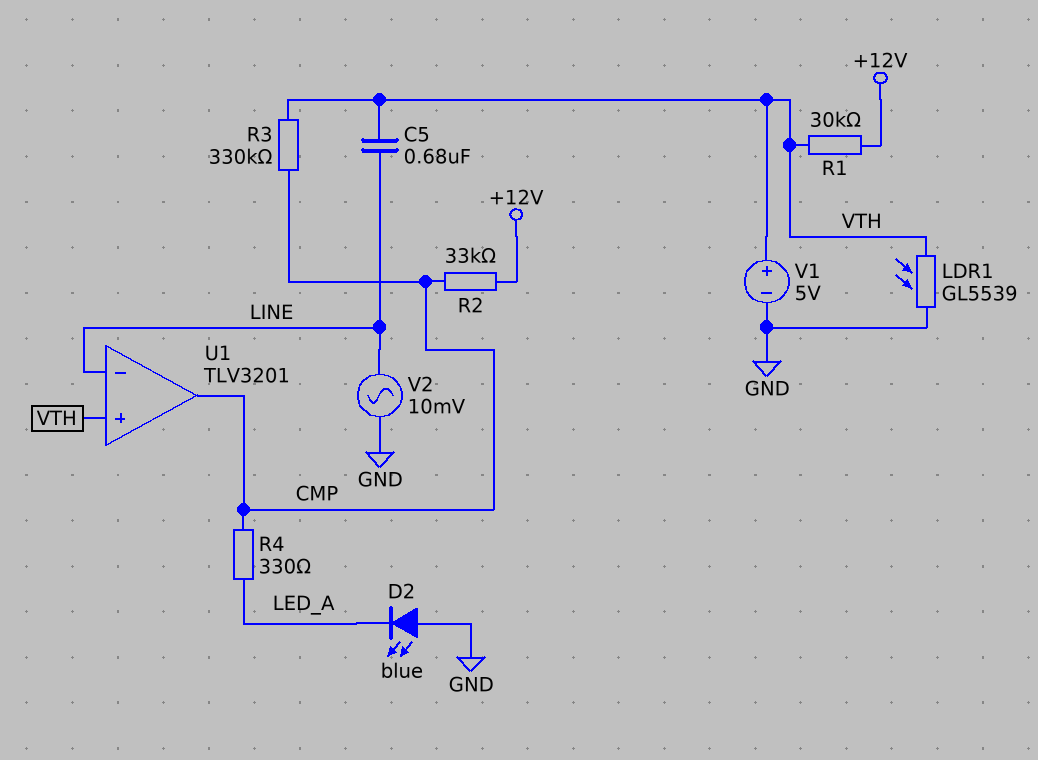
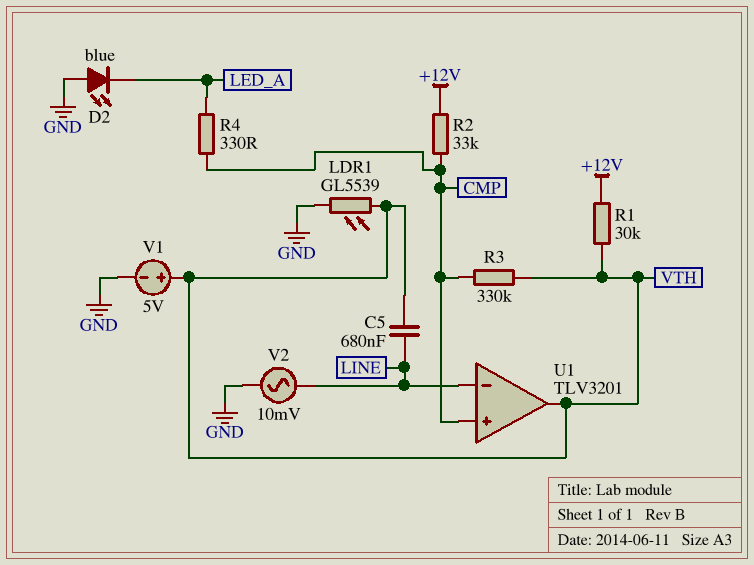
U1 pin in+: VTH -> CMP
U1 pin out: CMP -> VTH

